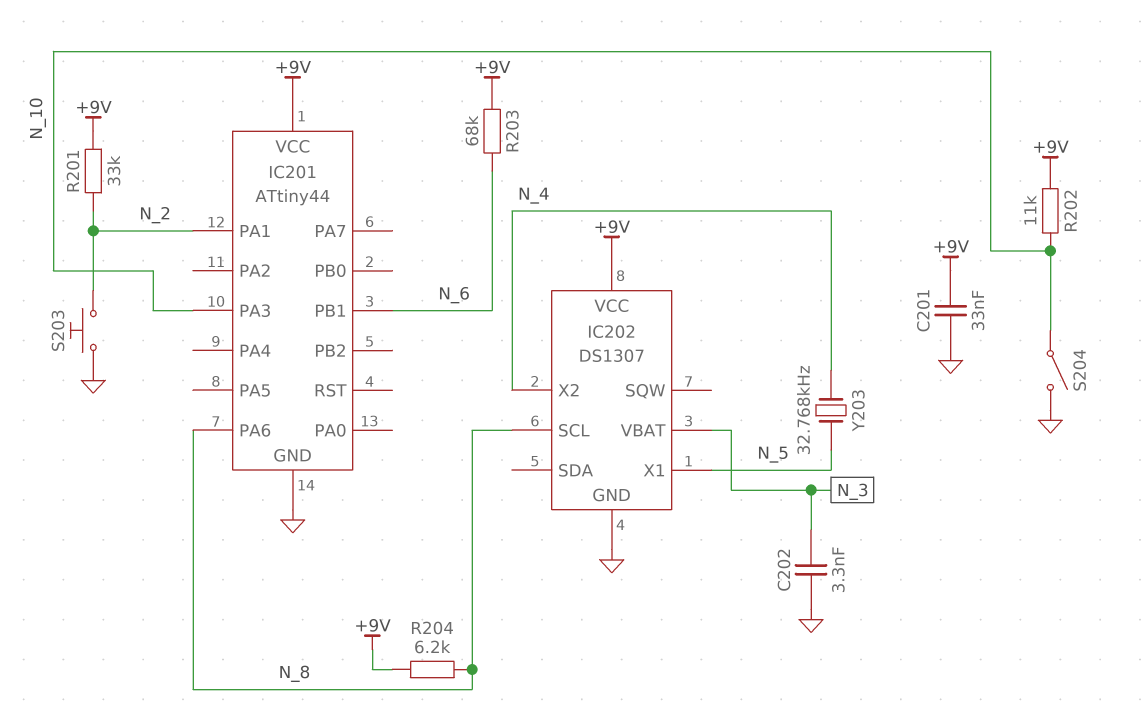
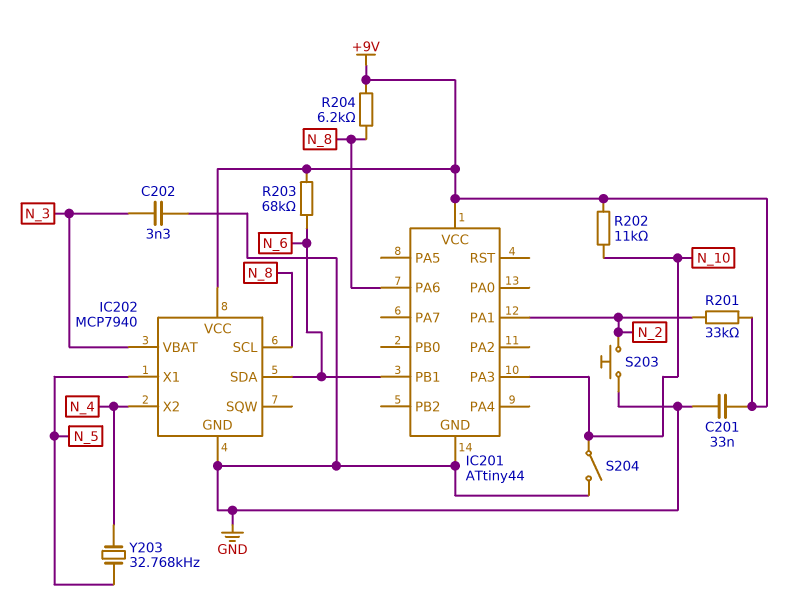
IC202: DS1307 -> MCP7940
IC202 pin SDA: none -> N_6

